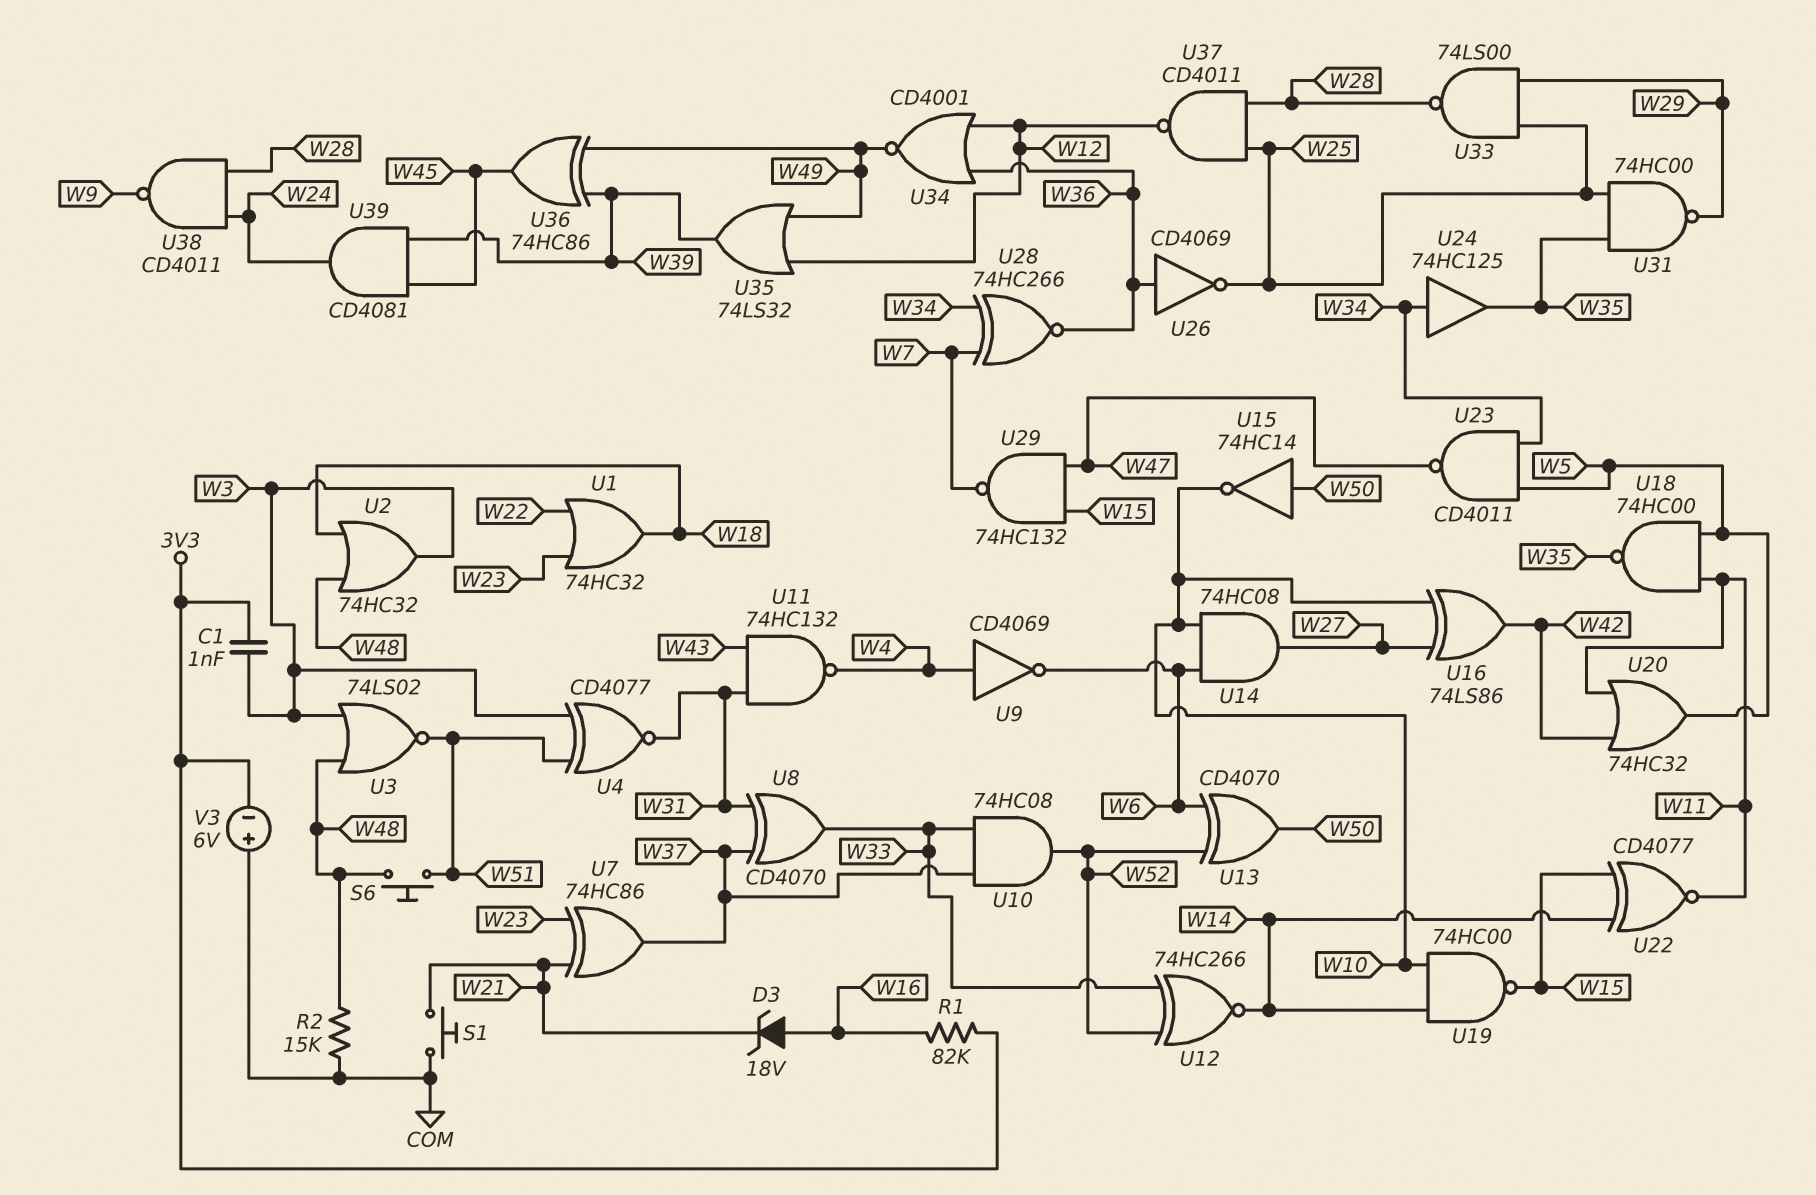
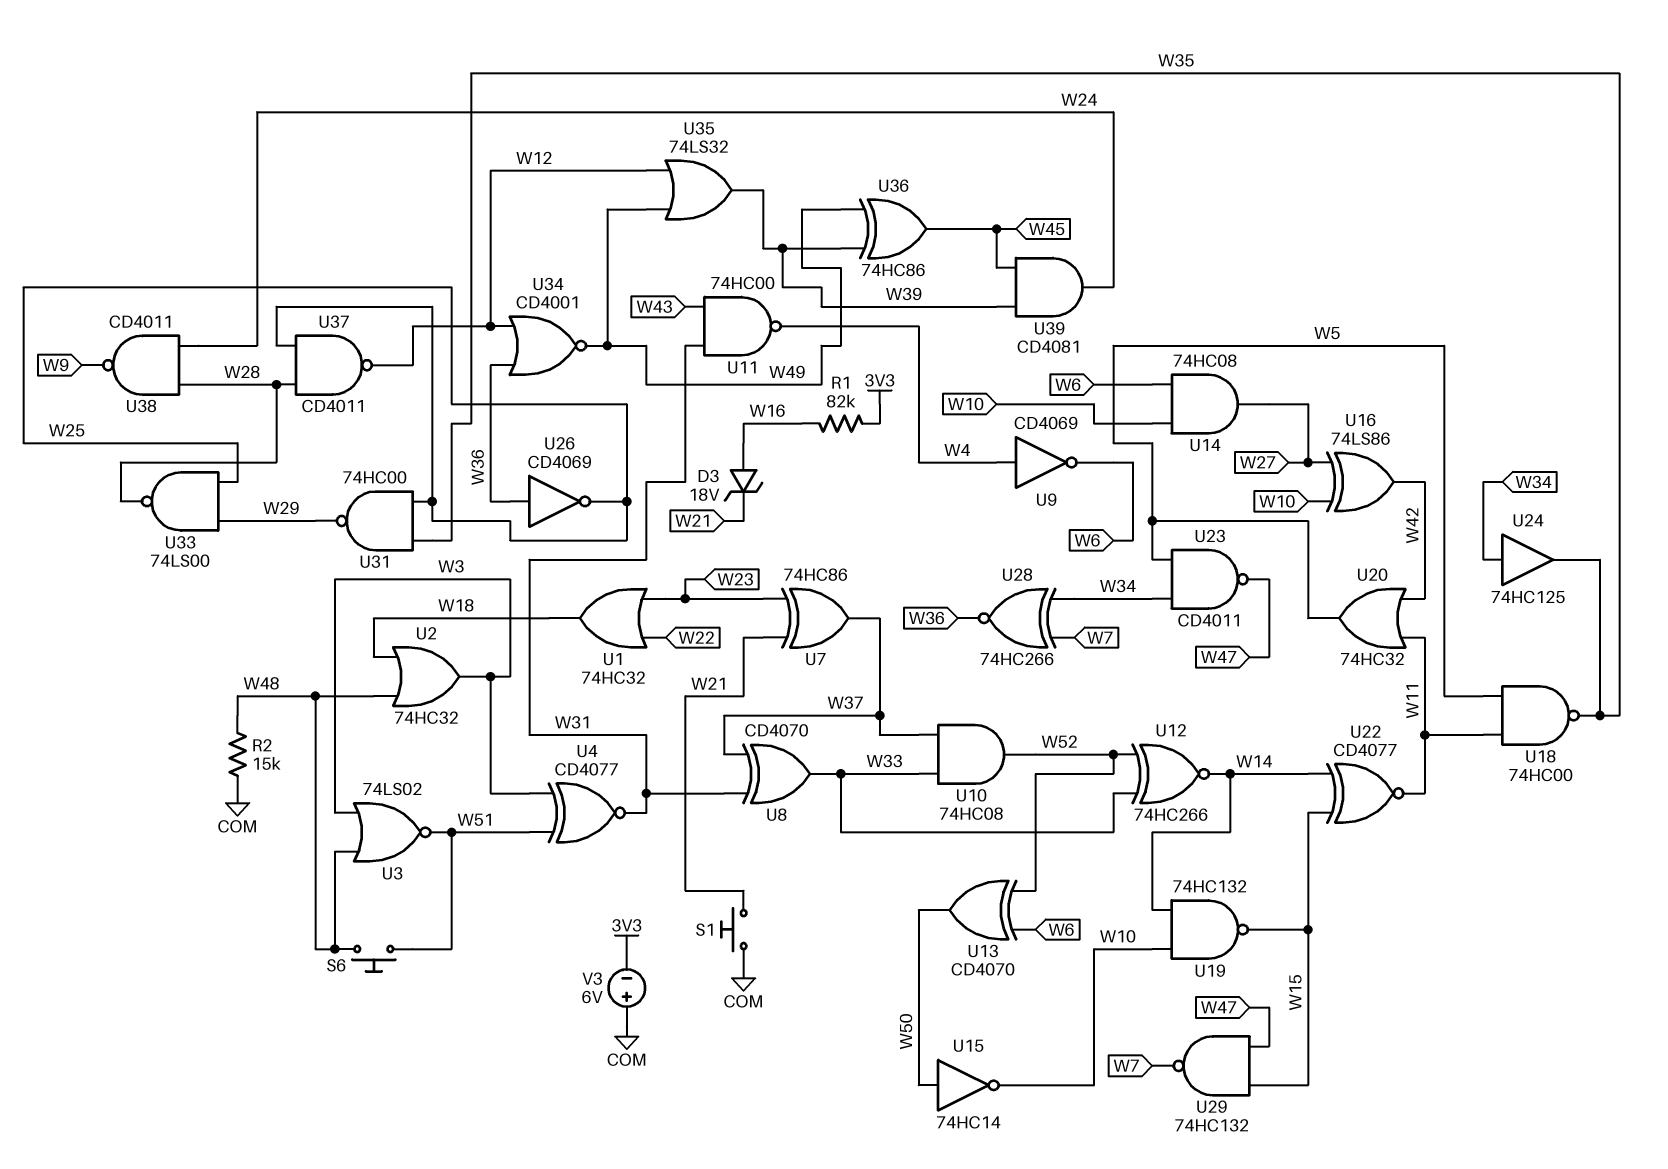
C1: 1nF (3V3, W3) -> none
U11: NAND 74HC132 (in W31, in W43, out W4) -> NAND 74HC00 (in W31, in W43, out W4)
U19: NAND 74HC00 (in W10, in W14, out W15) -> NAND 74HC132 (in W10, in W14, out W15)

